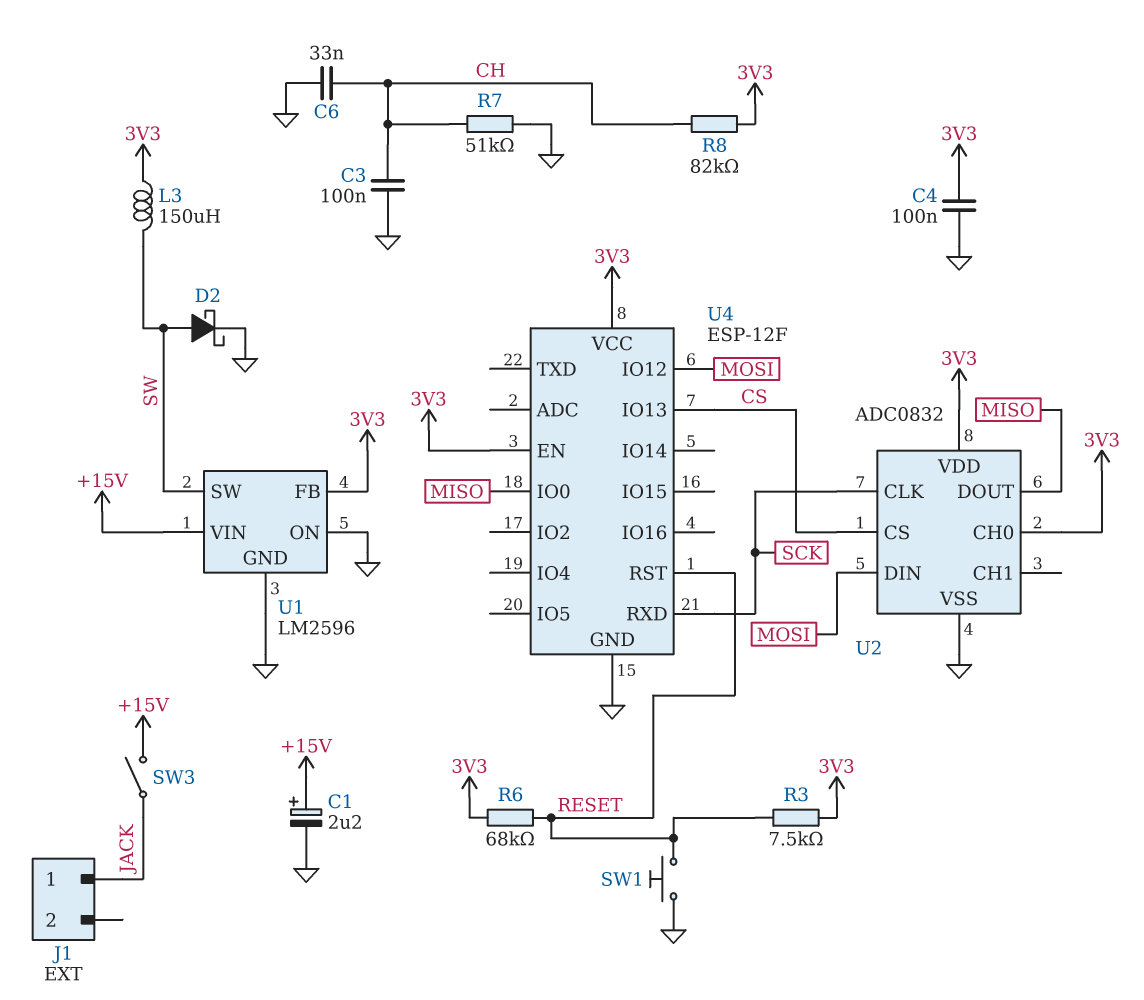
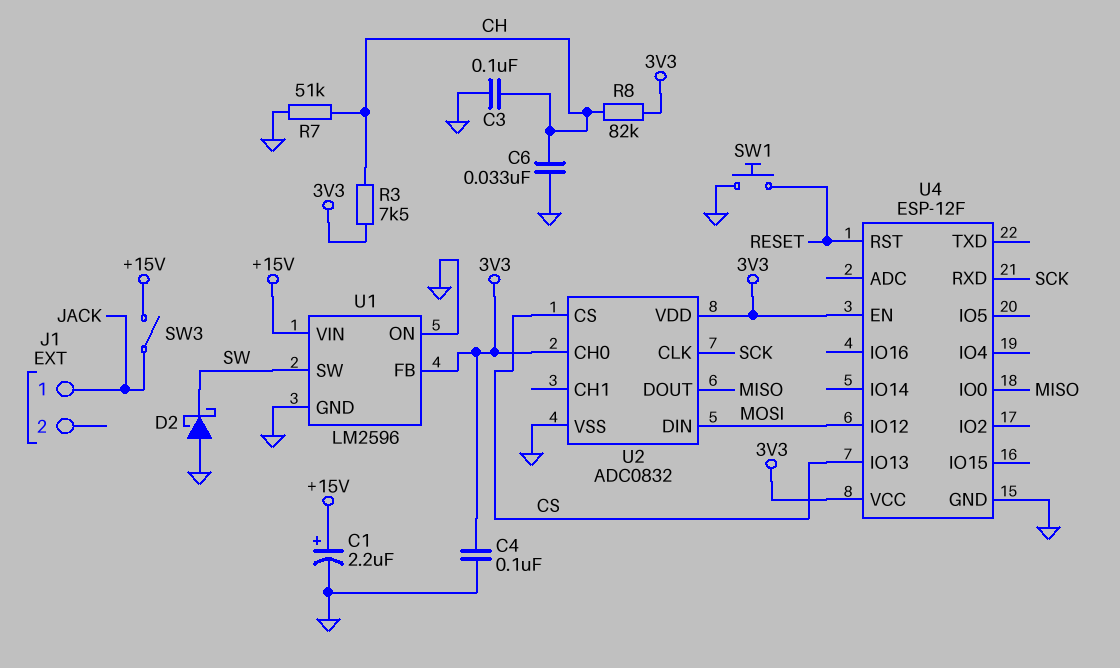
D2: schottky (A SW, K GND) -> schottky (A GND, K SW)
L3: 150uH (3V3, SW) -> none
R3: 7.5k (3V3, RESET) -> 7.5k (3V3, CH)
R6: 68k (3V3, RESET) -> none

